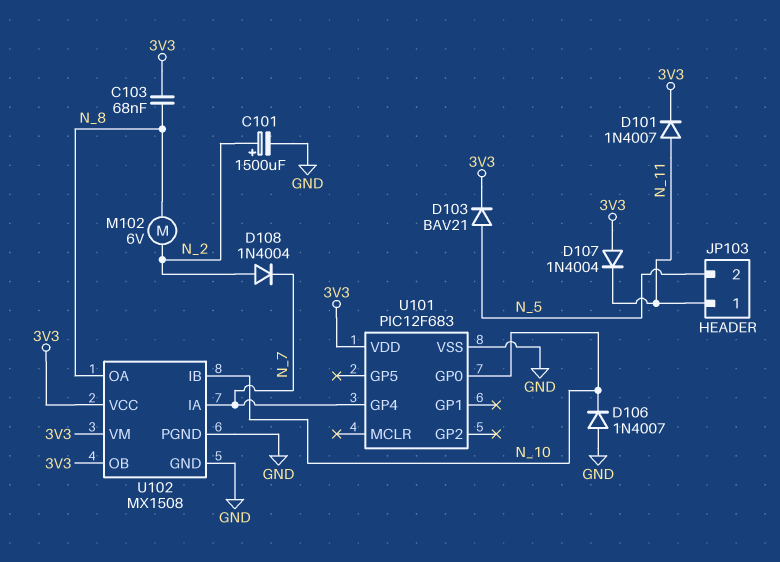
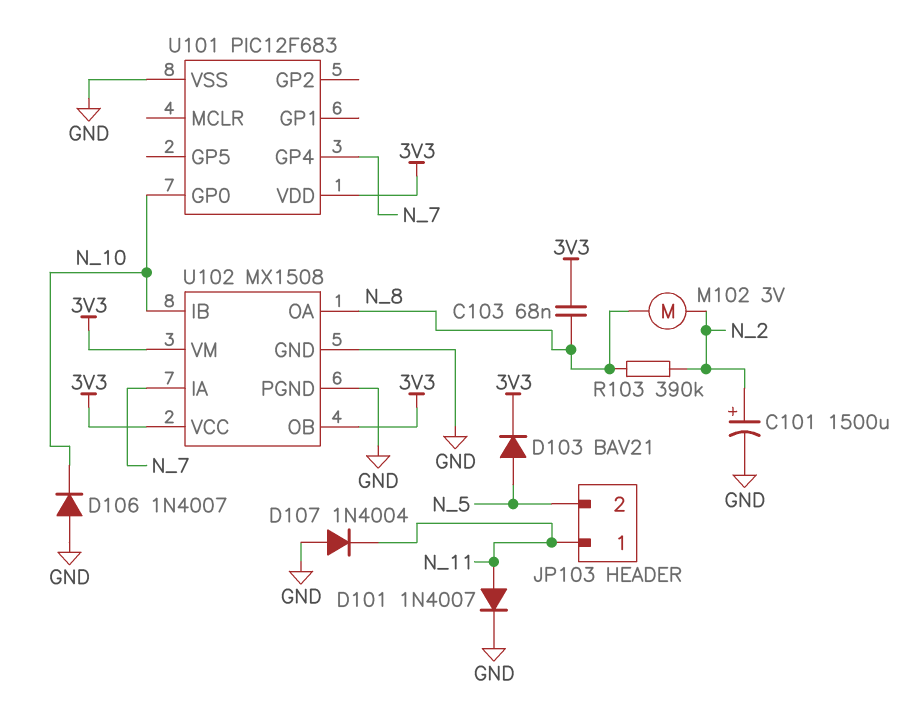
D101: diode 1N4007 (A N_11, K 3V3) -> diode 1N4007 (A N_11, K GND)
D107: diode 1N4004 (A 3V3, K N_11) -> diode 1N4004 (A GND, K N_11)
D108: diode 1N4004 (A N_2, K N_7) -> none
M102: motor 6V (N_2, N_8) -> motor 3V (N_2, N_8)
R103: none -> 390k (N_2, N_8)

